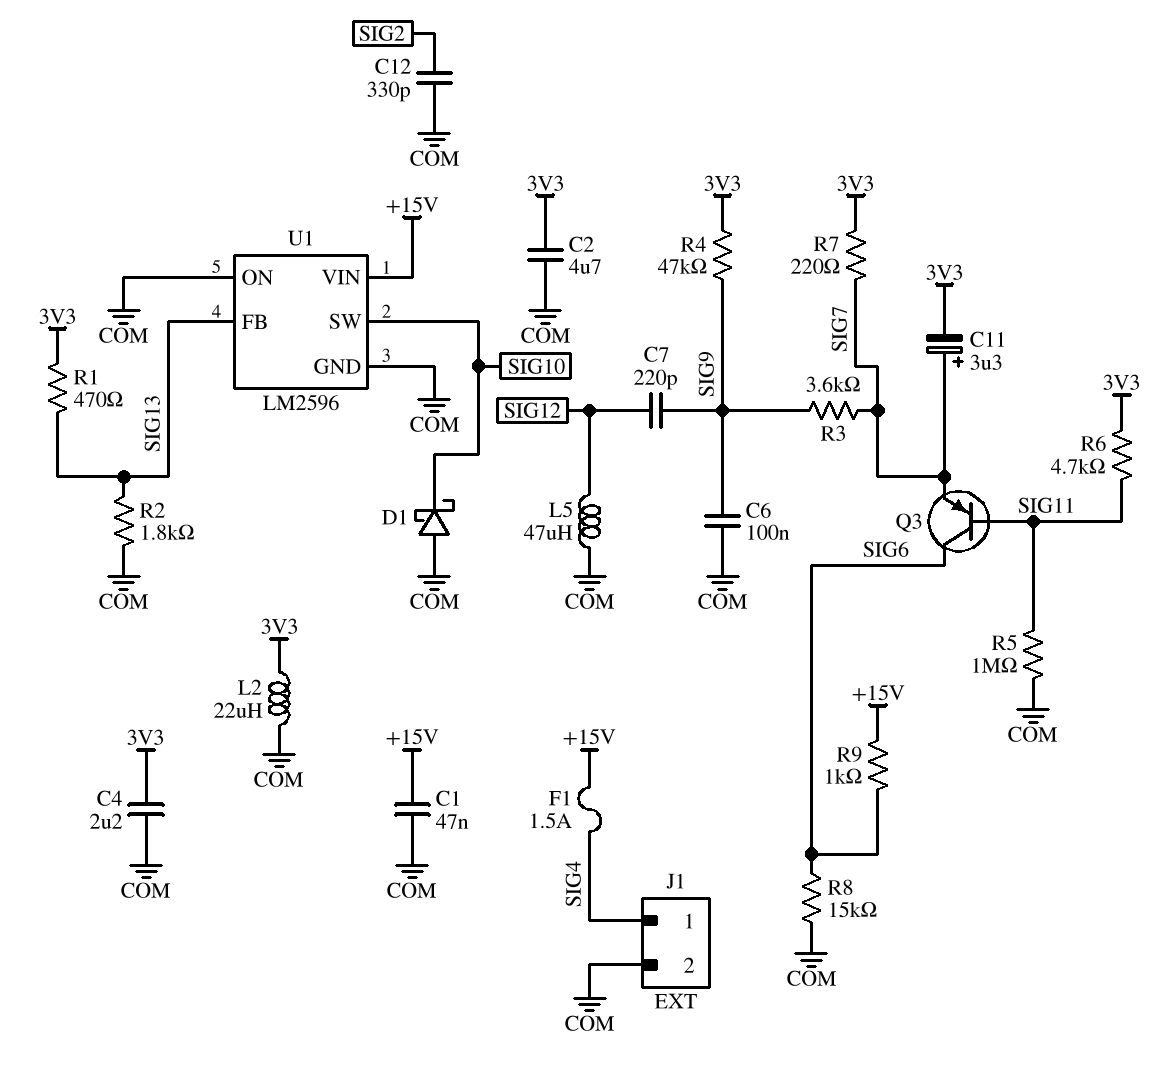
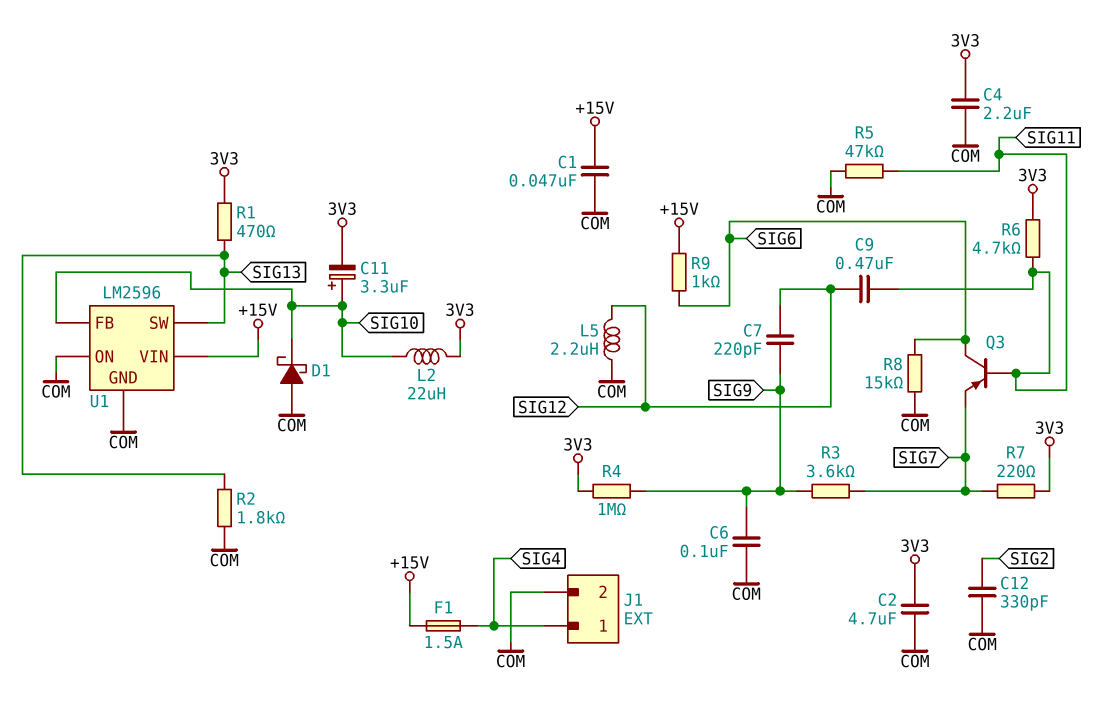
C9: none -> 470nF (SIG11, SIG12)
C11: 3.3uF (plus SIG7, minus 3V3) -> 3.3uF (plus SIG10, minus 3V3)
L2: 22uH (3V3, COM) -> 22uH (3V3, SIG10)
L5: 47uH (COM, SIG12) -> 2.2uH (COM, SIG12)
R4: 47k (3V3, SIG9) -> 1M (3V3, SIG9)
R5: 1M (COM, SIG11) -> 47k (COM, SIG11)
U1 pin FB: SIG13 -> SIG10
U1 pin SW: SIG10 -> SIG13

